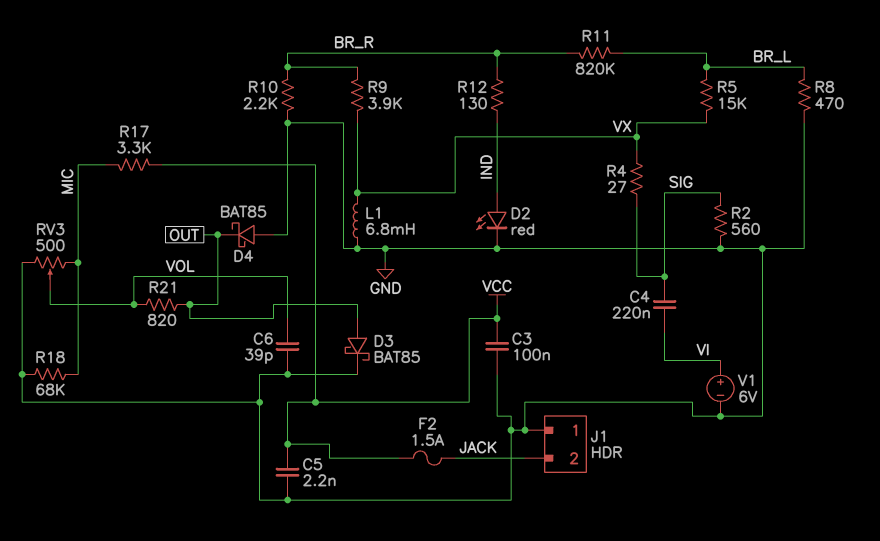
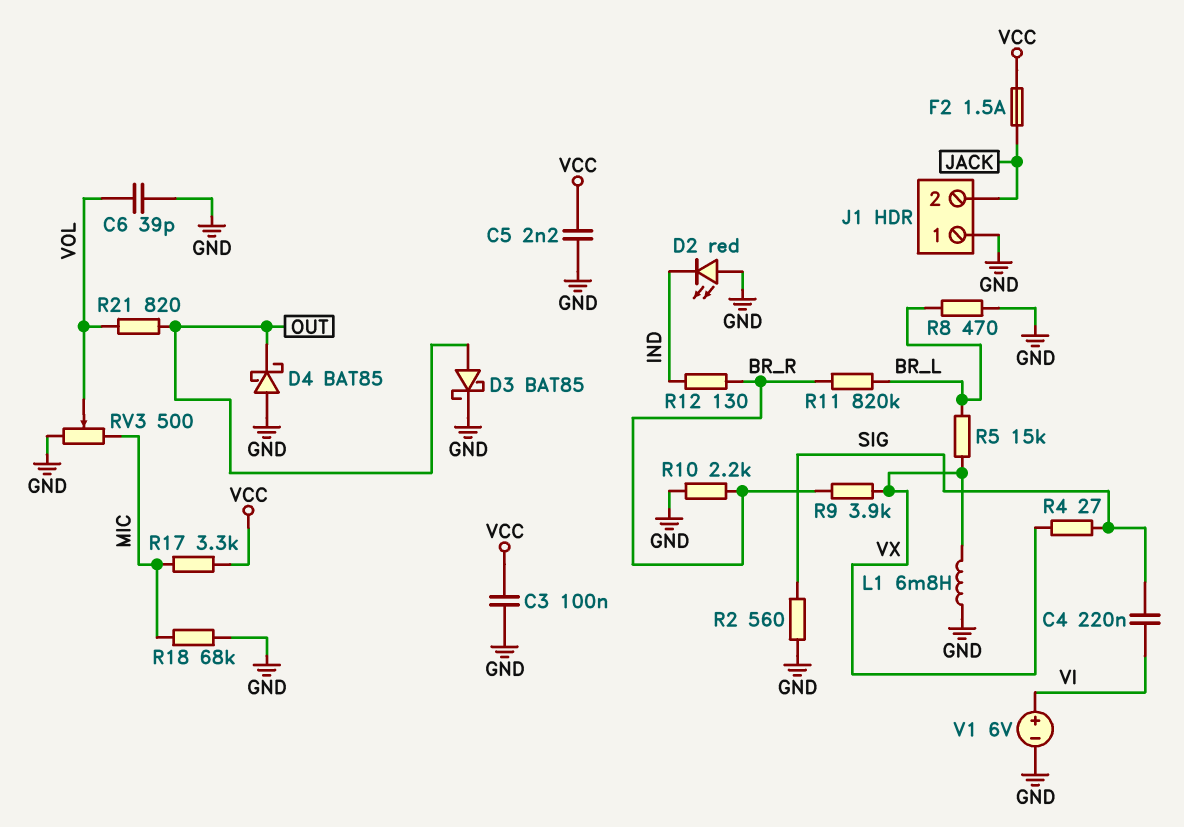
D2: LED red (A IND, K GND) -> LED red (A GND, K IND)

